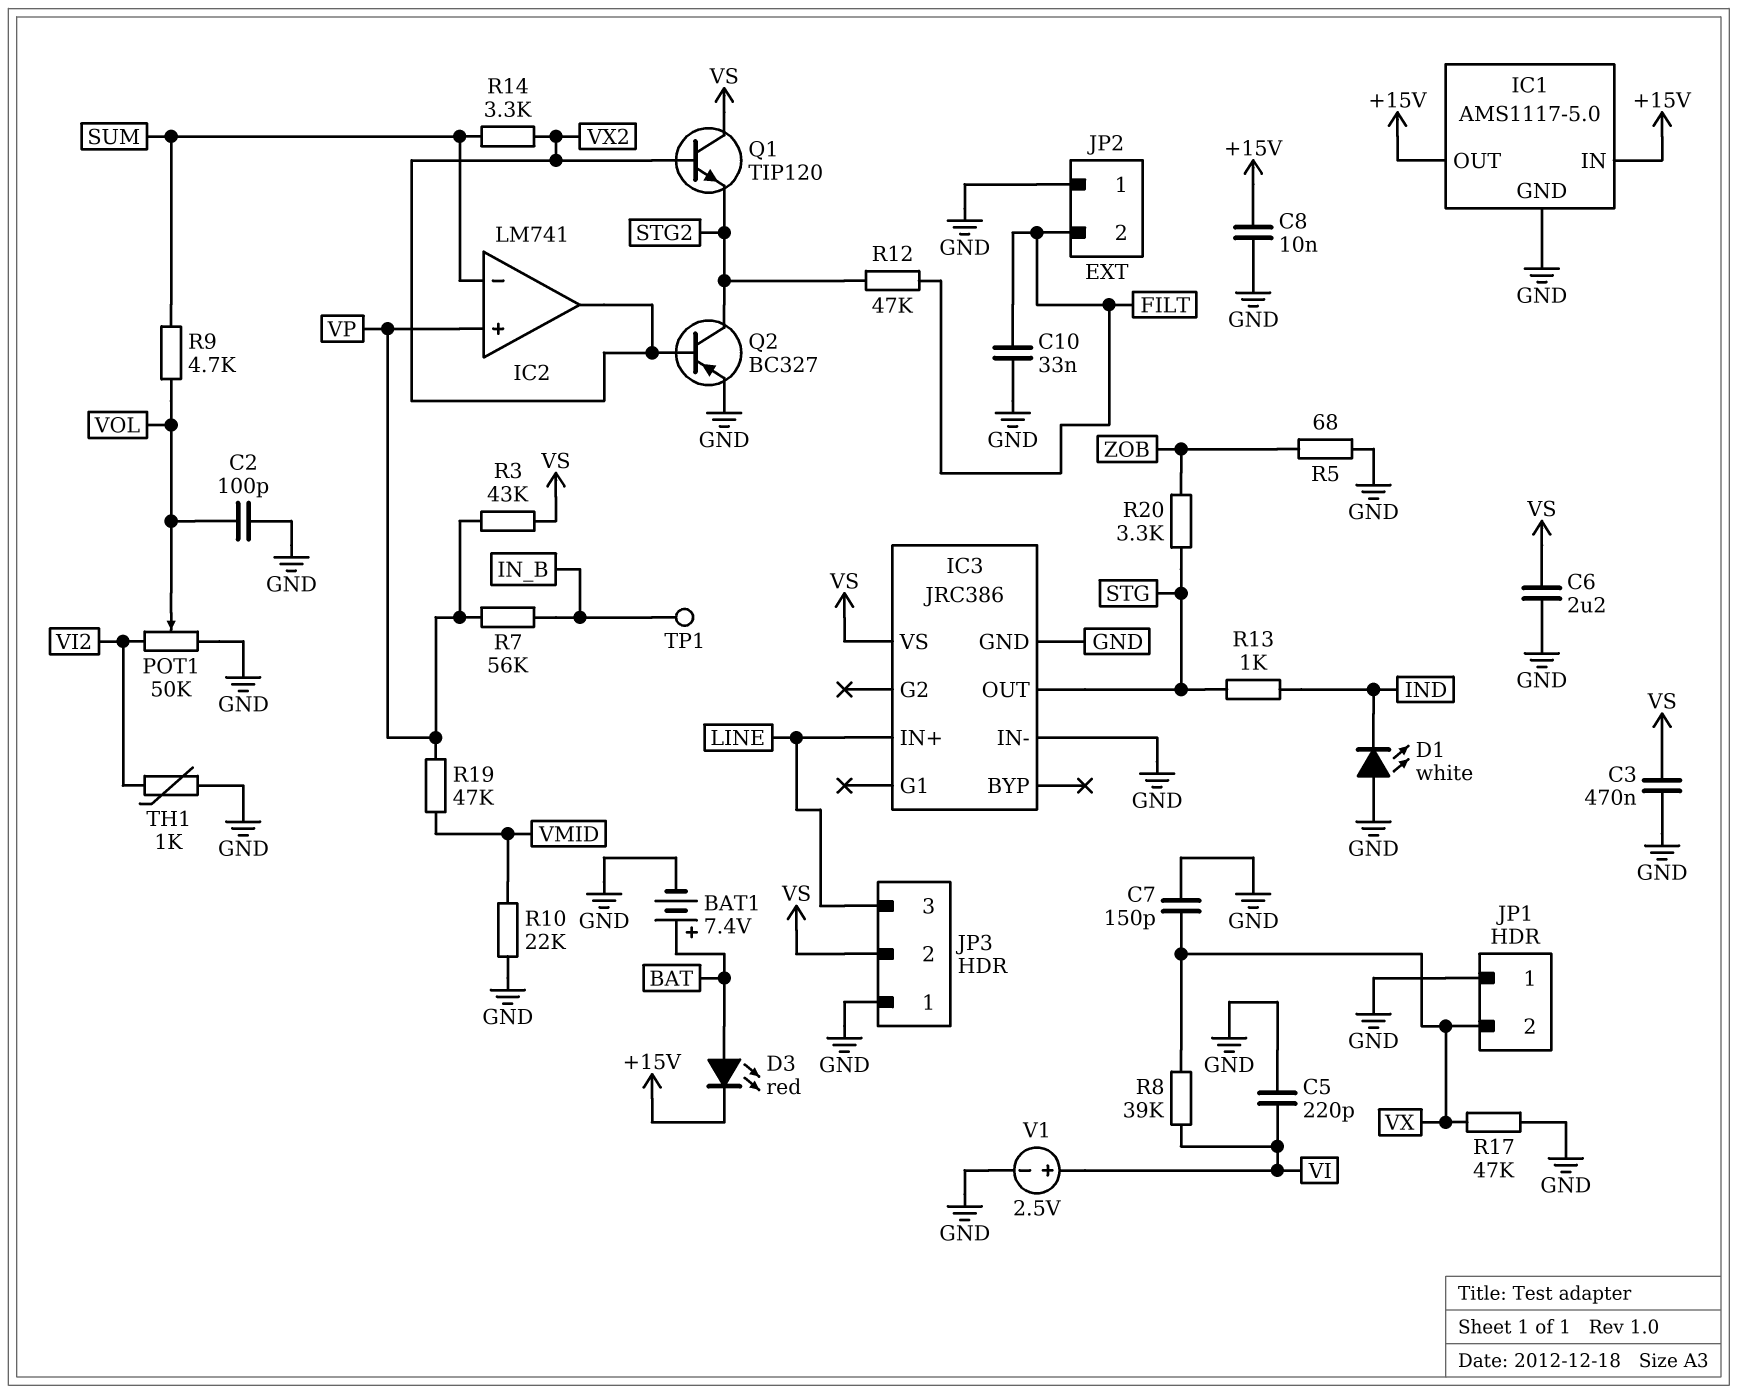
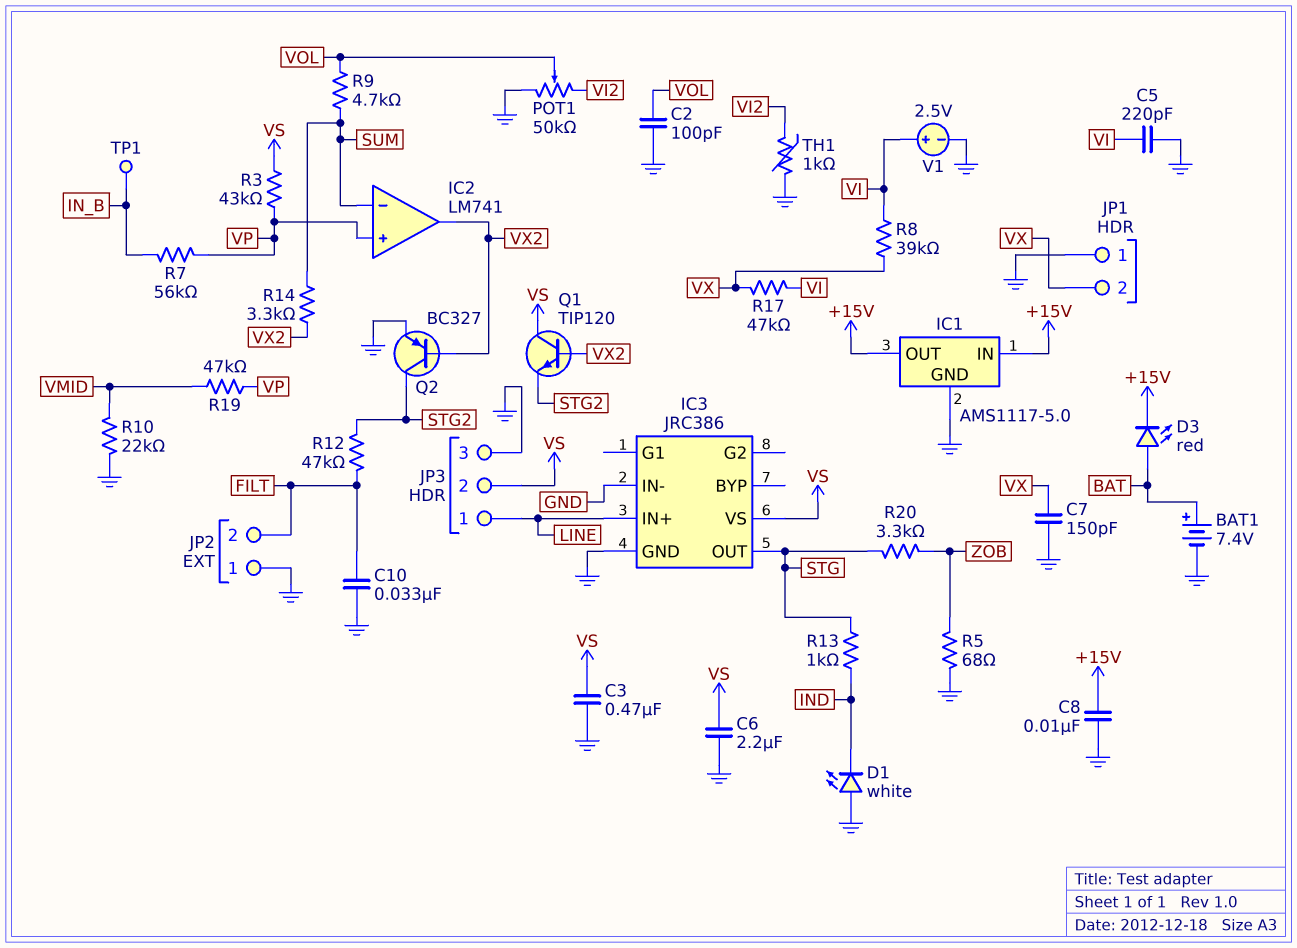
JP3 pin 1: GND -> LINE
JP3 pin 3: LINE -> GND
R17: 47k (GND, VX) -> 47k (VI, VX)

